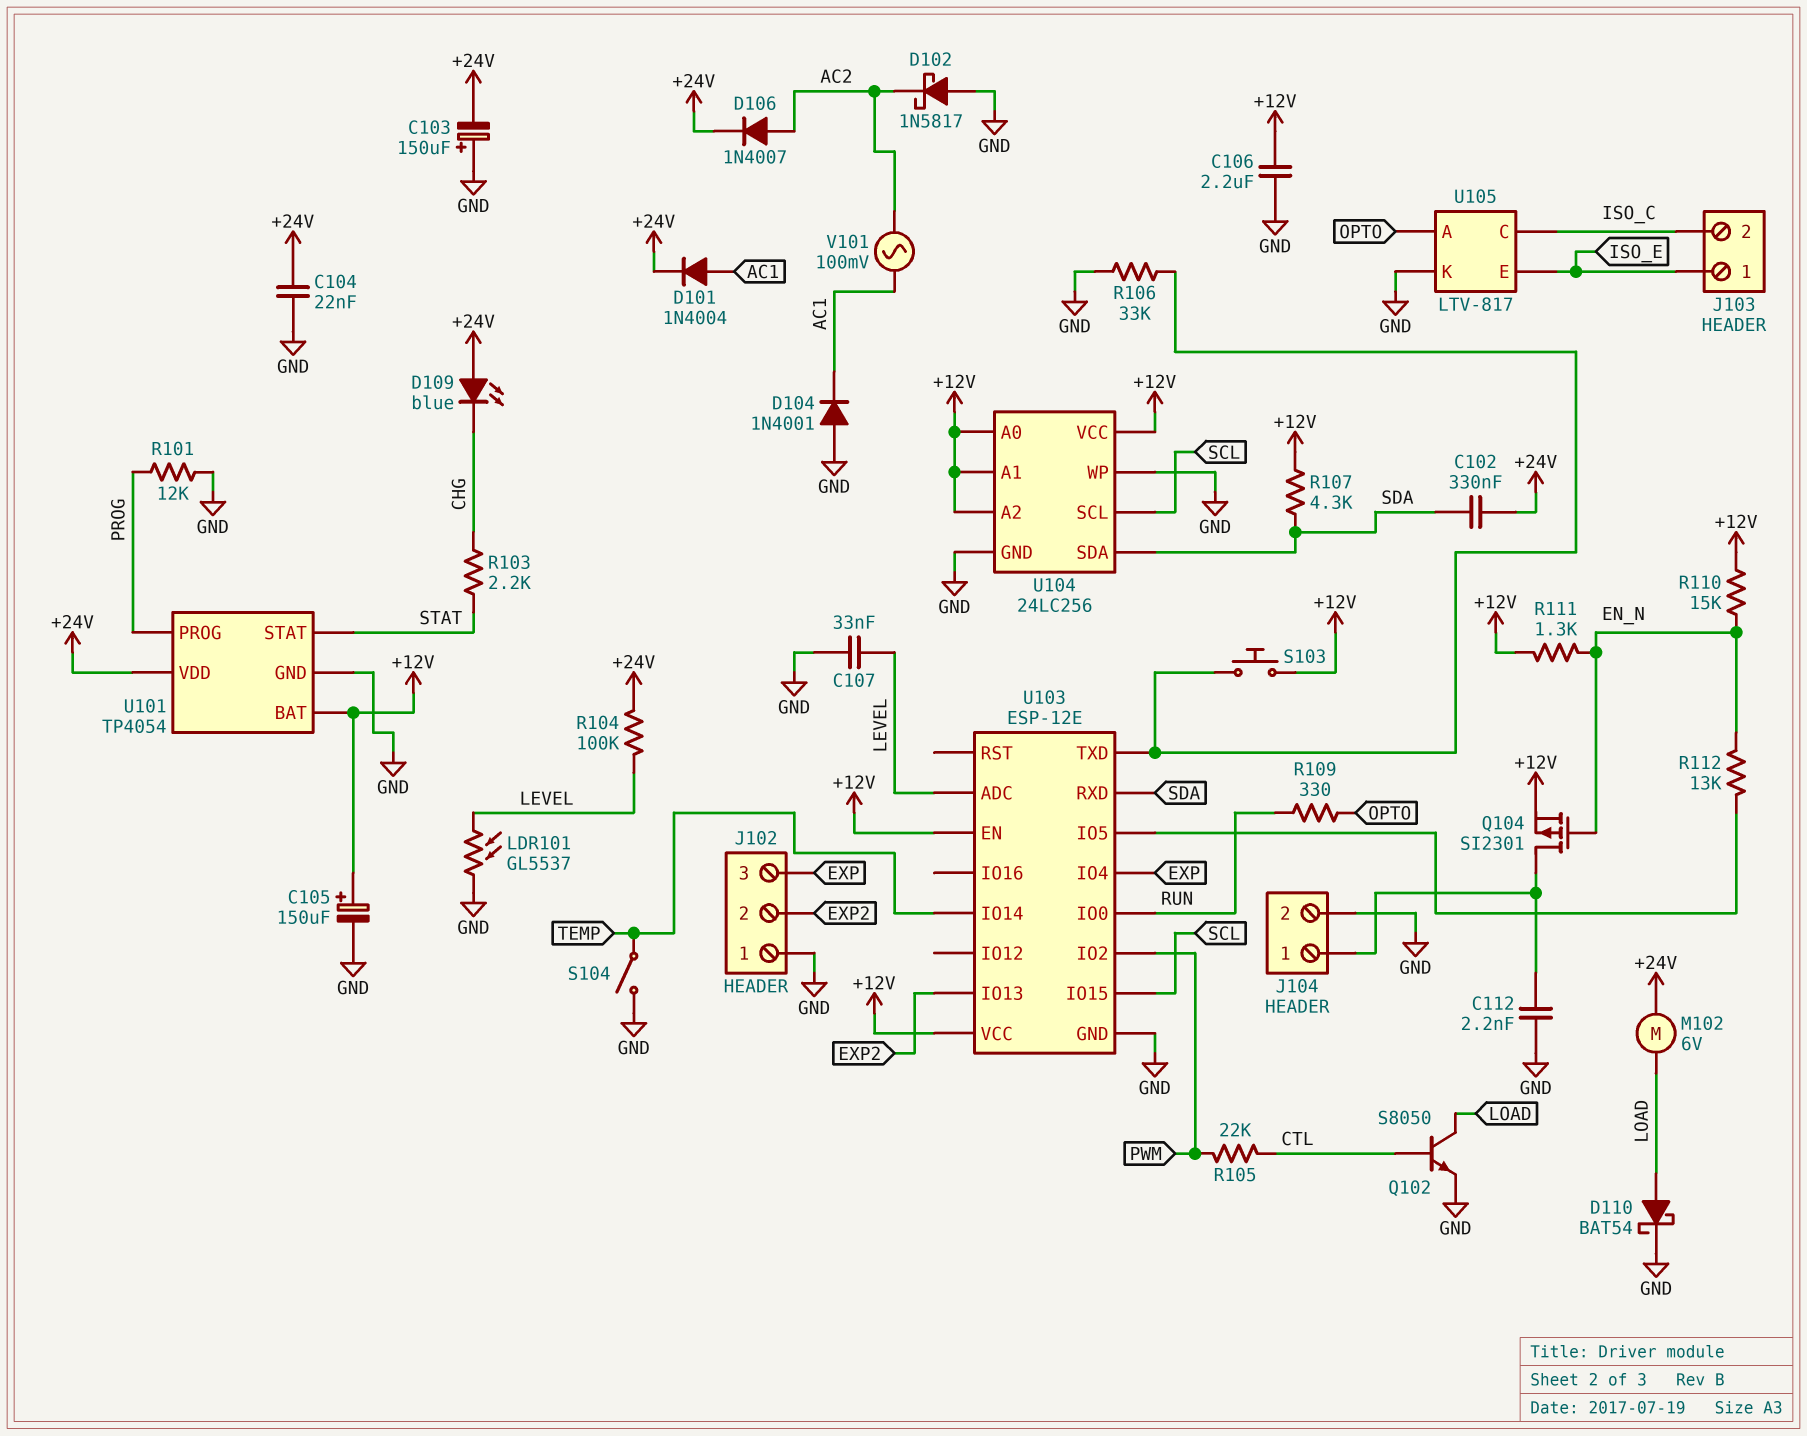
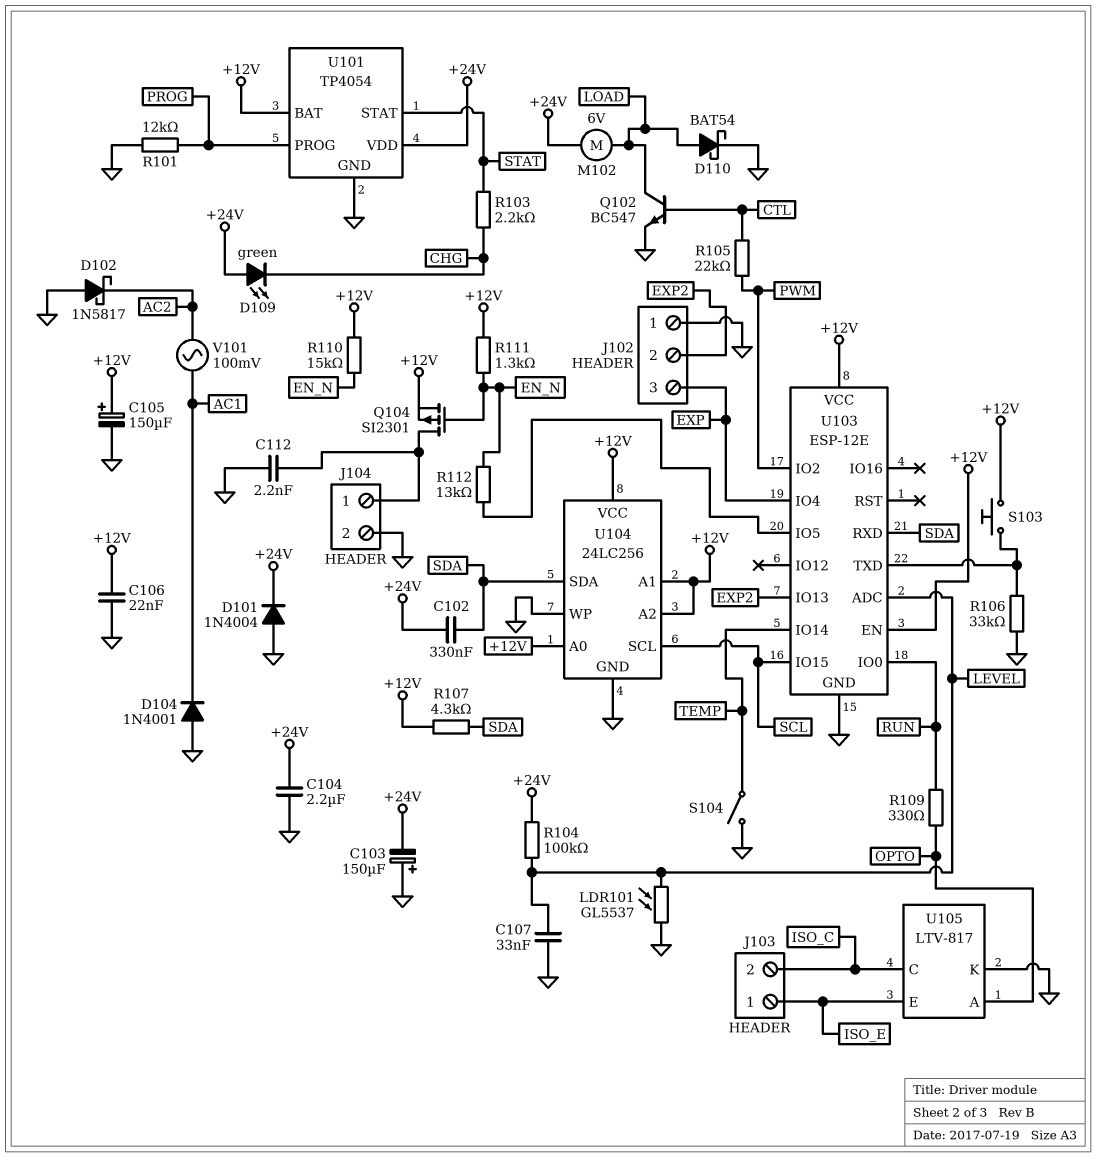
C104: 22nF (+24V, GND) -> 2.2uF (+24V, GND)
C106: 2.2uF (+12V, GND) -> 22nF (+12V, GND)
D101: diode 1N4004 (A AC1, K +24V) -> diode 1N4004 (A GND, K +24V)
D106: diode 1N4007 (A AC2, K +24V) -> none
D109: LED blue (A +24V, K CHG) -> LED green (A +24V, K CHG)
Q102: NPN S8050 (B CTL, C LOAD, E GND) -> NPN BC547 (B CTL, C LOAD, E GND)

